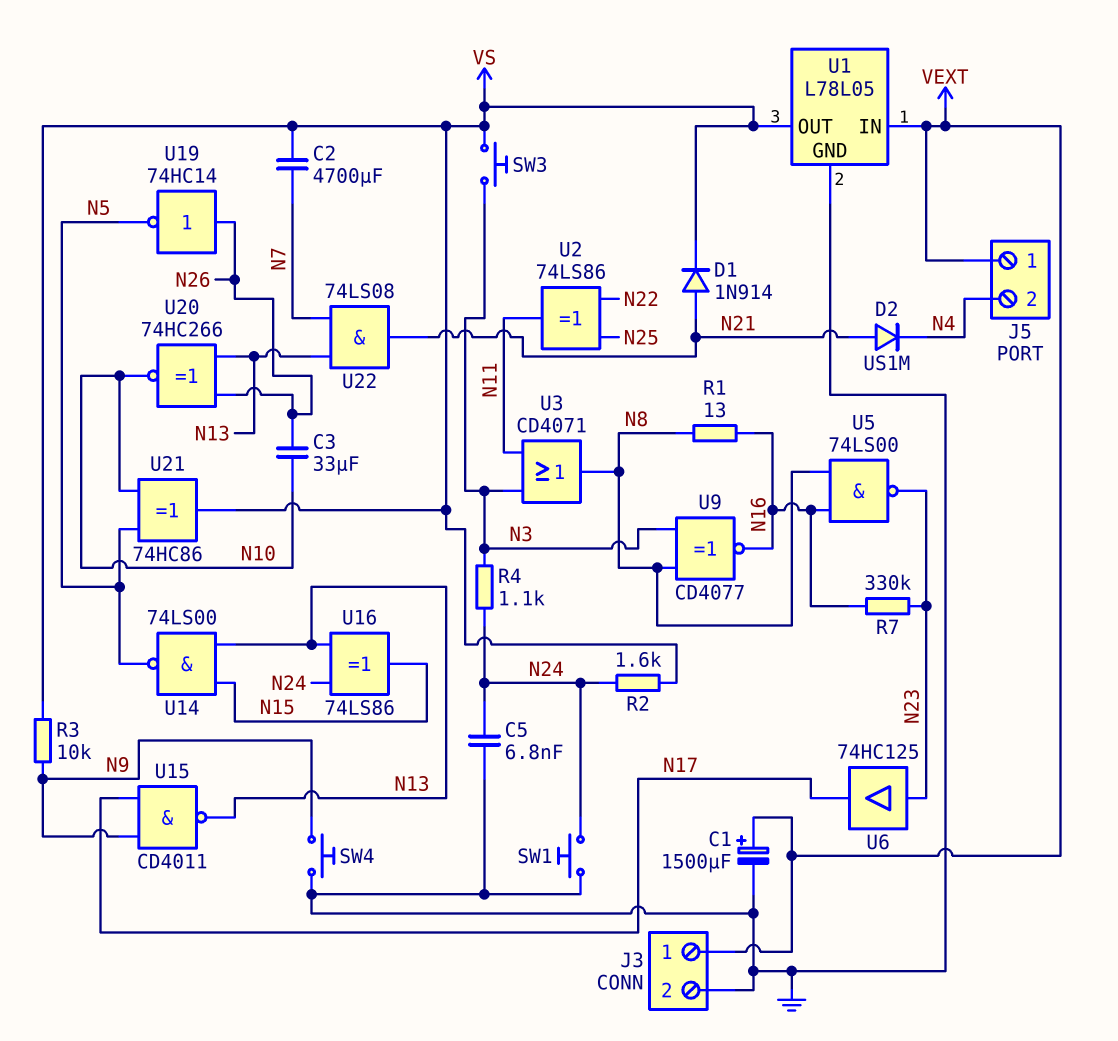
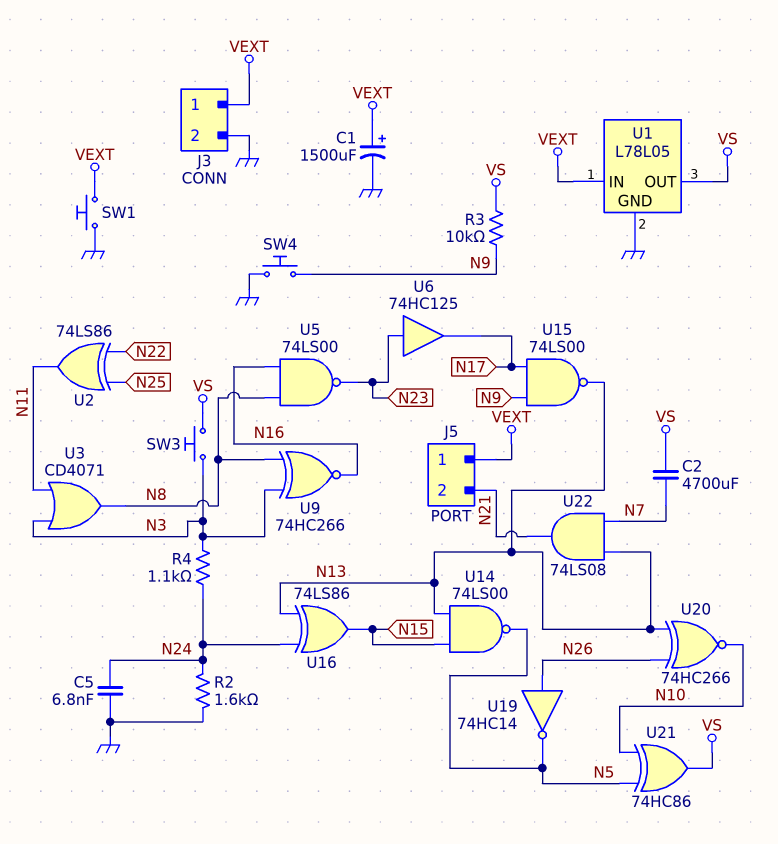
C3: 33uF (N10, N26) -> none
D1: diode 1N914 (A N21, K VS) -> none
D2: diode US1M (A N21, K N4) -> none
J5 pin 2: N4 -> N21
R1: 13 (N8, N16) -> none
R2: 1.6k (N24, VS) -> 1.6k (GND, N24)
R7: 330k (N16, N23) -> none
SW1: button (GND, N24) -> button (GND, VEXT)
U9: XNOR CD4077 (in N3, in N8, out N16) -> XNOR 74HC266 (in N3, in N8, out N16)
U15: NAND CD4011 (in N9, in N17, out N13) -> NAND 74LS00 (in N9, in N17, out N13)

